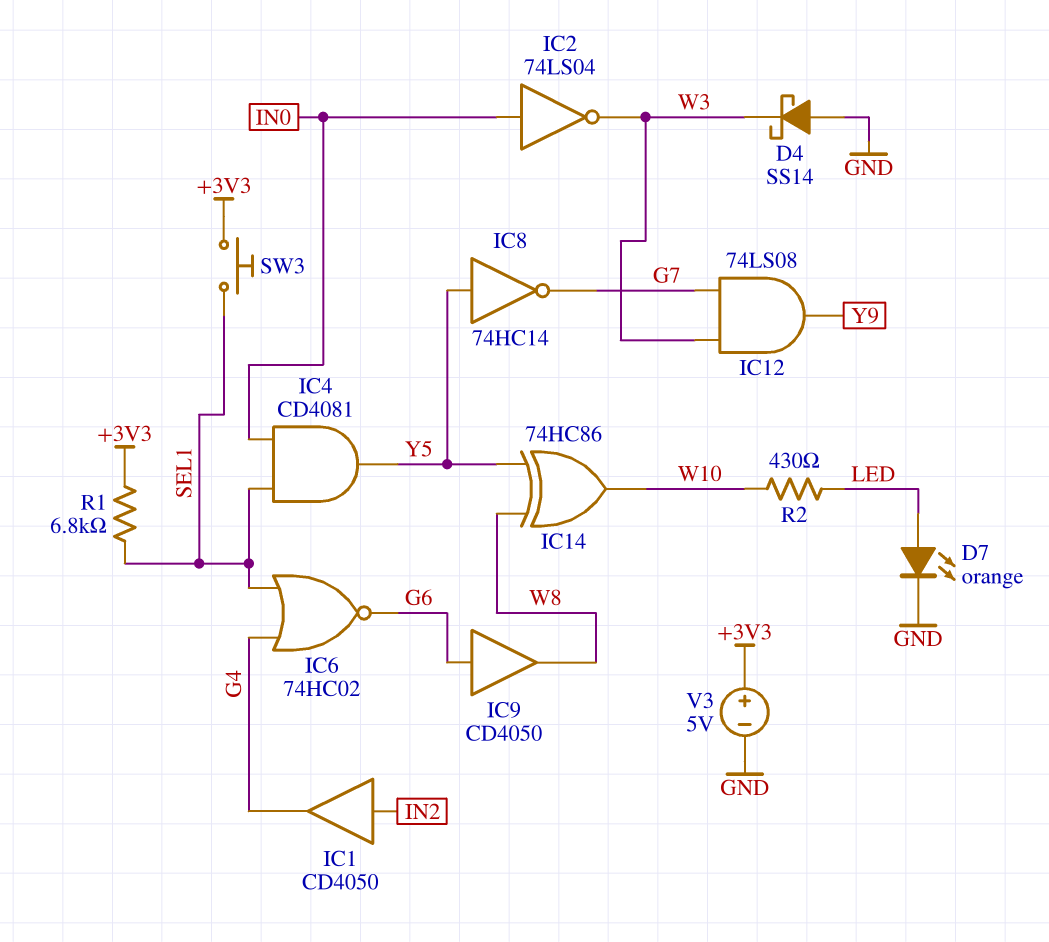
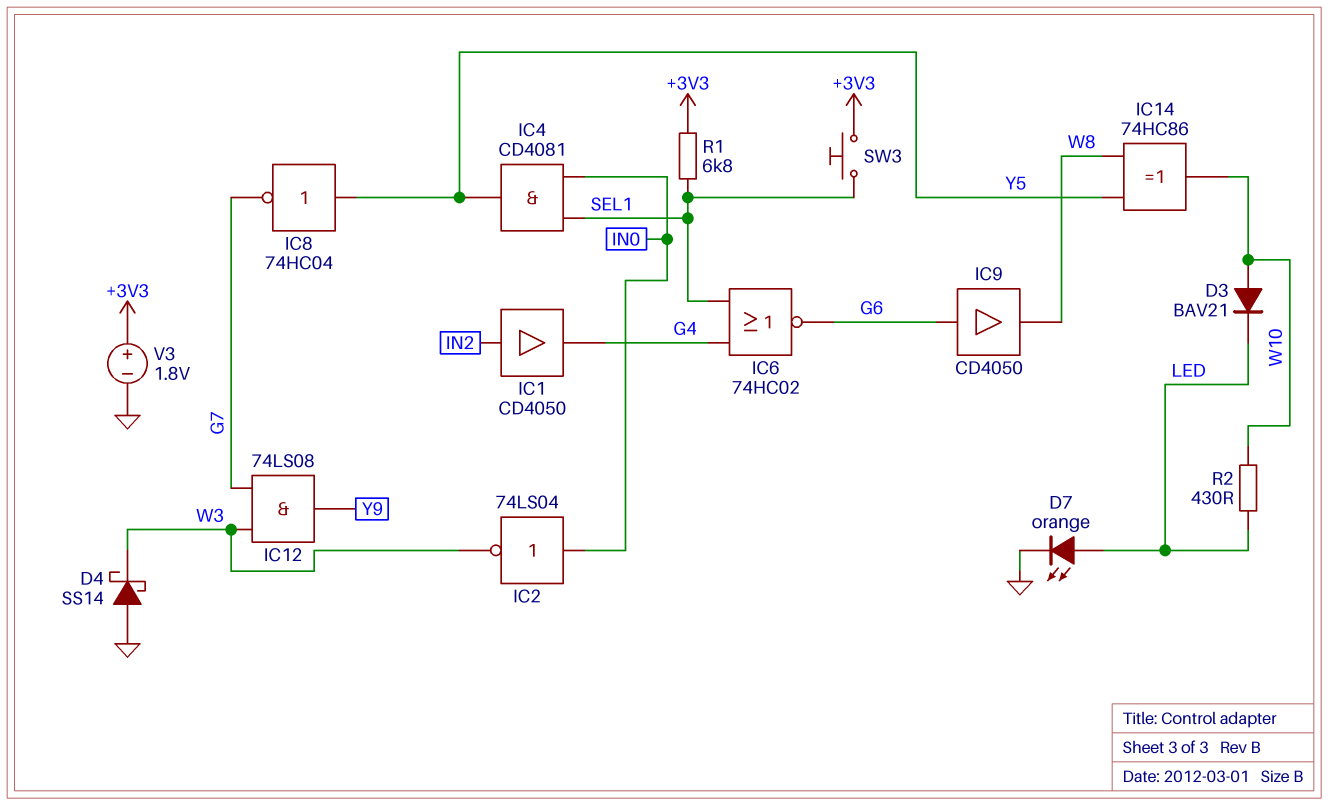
D3: none -> diode BAV21 (A W10, K LED)
IC8: NOT 74HC14 (in Y5, out G7) -> NOT 74HC04 (in Y5, out G7)
V3: 5V (plus +3V3, minus GND) -> 1.8V (plus +3V3, minus GND)

